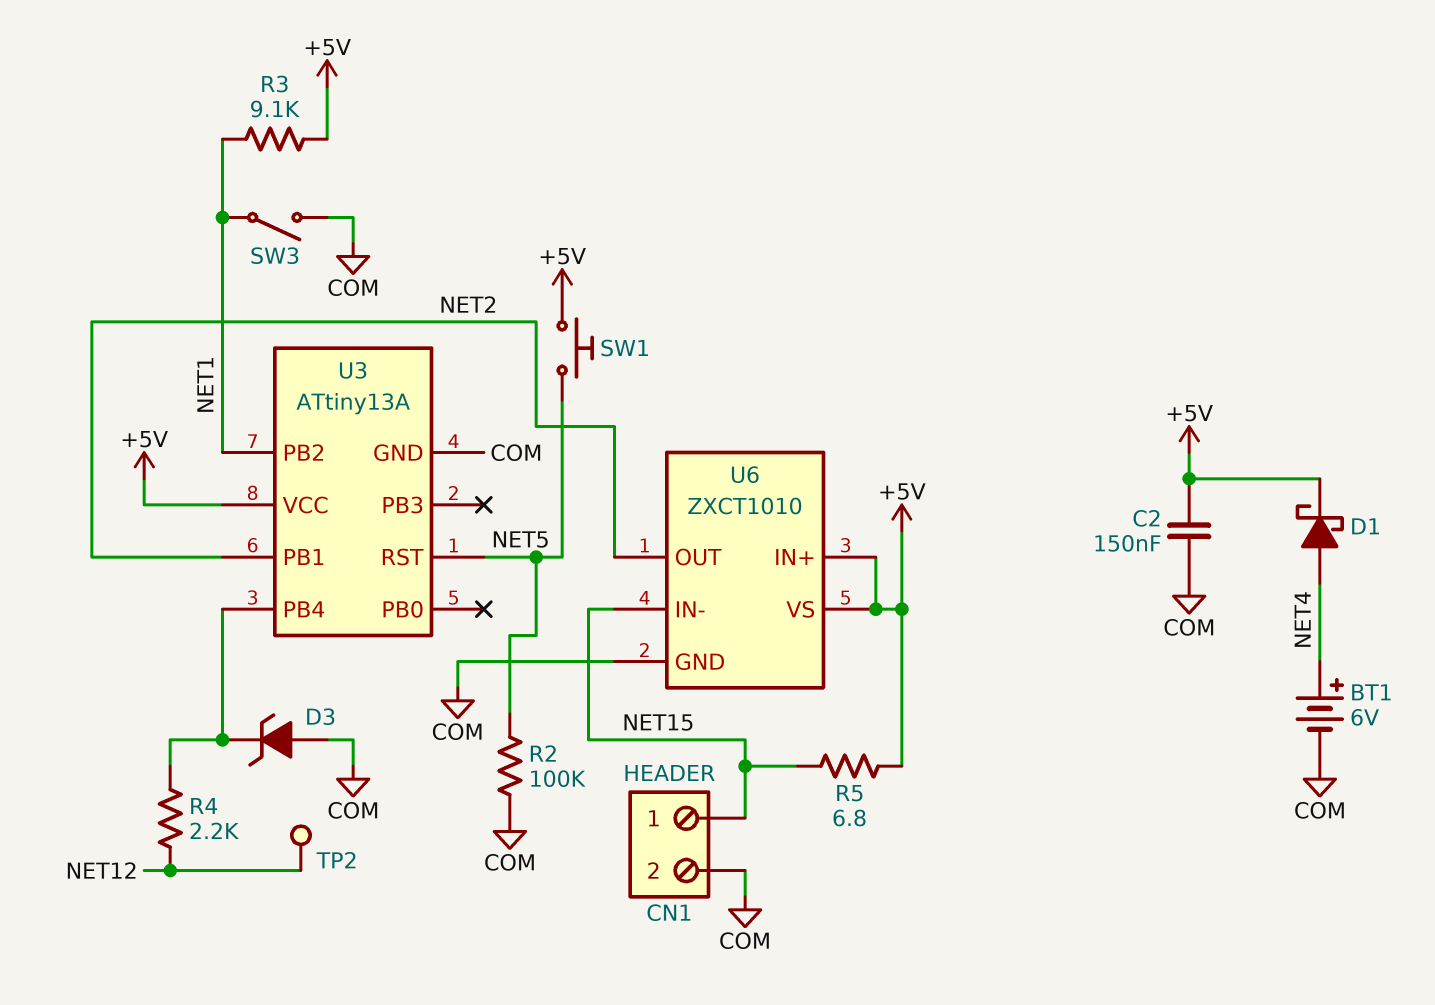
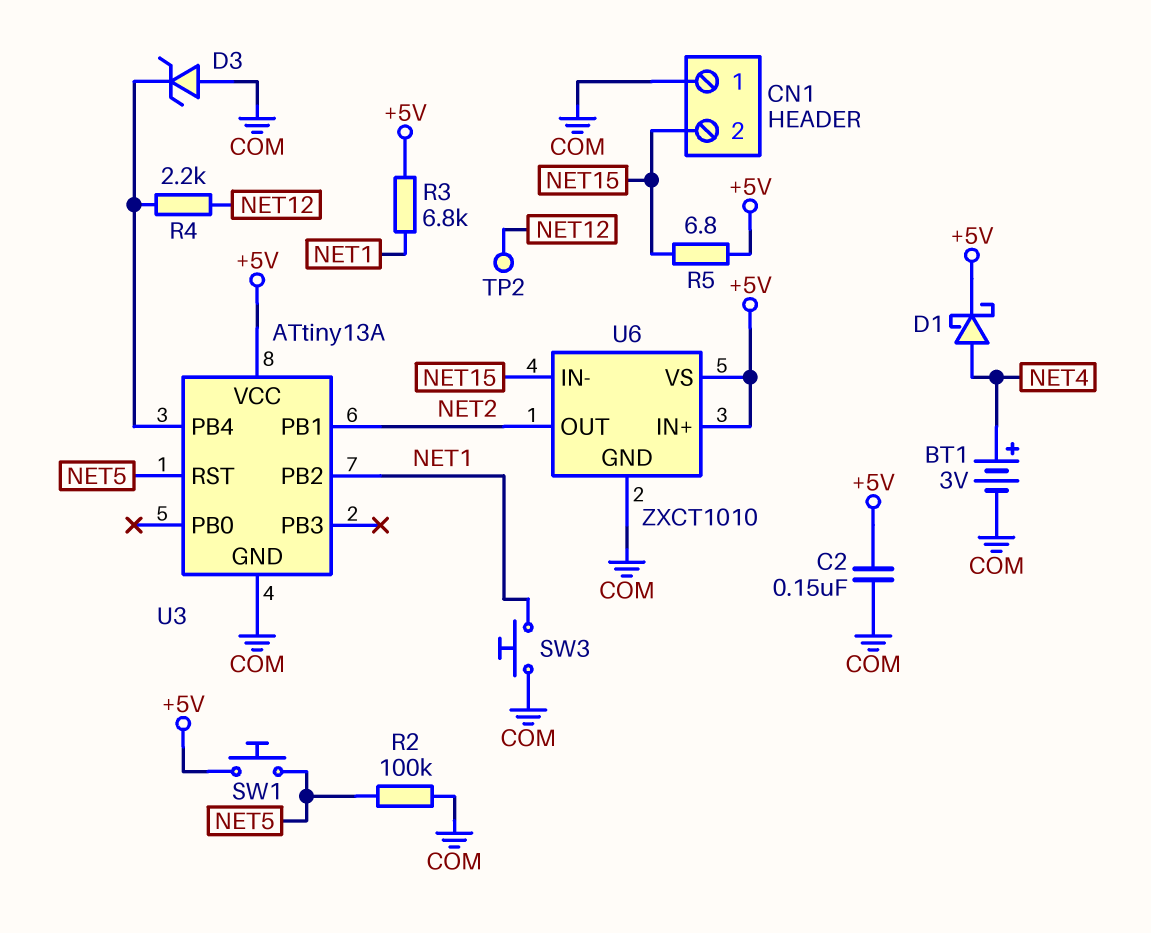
BT1: 6V (plus NET4, minus COM) -> 3V (plus NET4, minus COM)
CN1 pin 1: NET15 -> COM
CN1 pin 2: COM -> NET15
R3: 9.1k (+5V, NET1) -> 6.8k (+5V, NET1)
SW3: switch (COM, NET1) -> button (COM, NET1)

